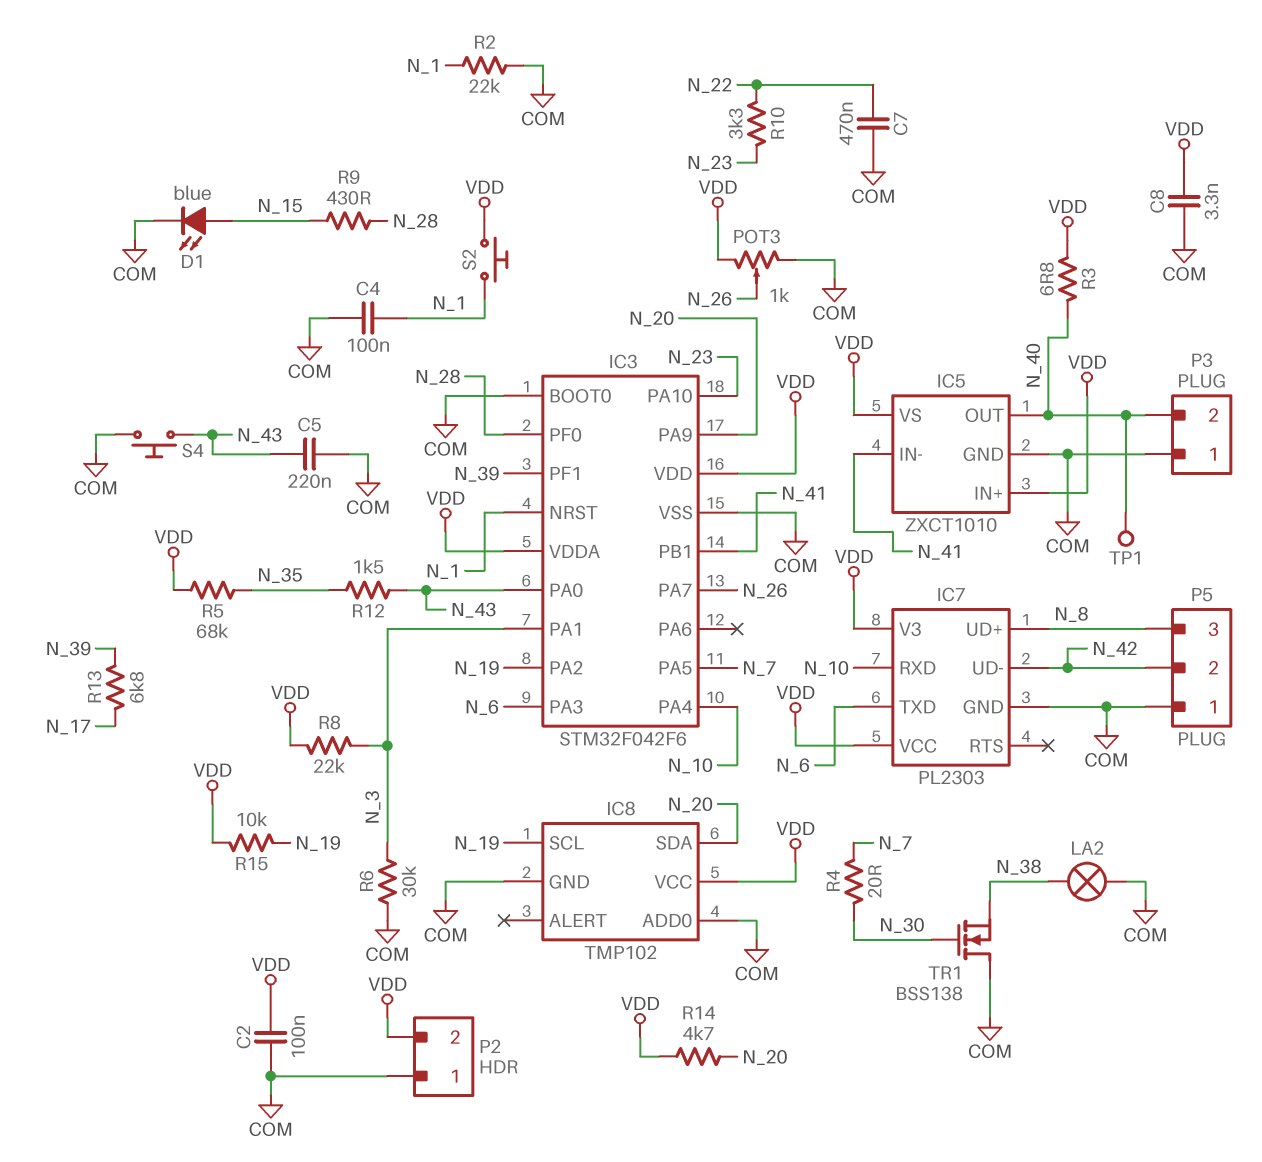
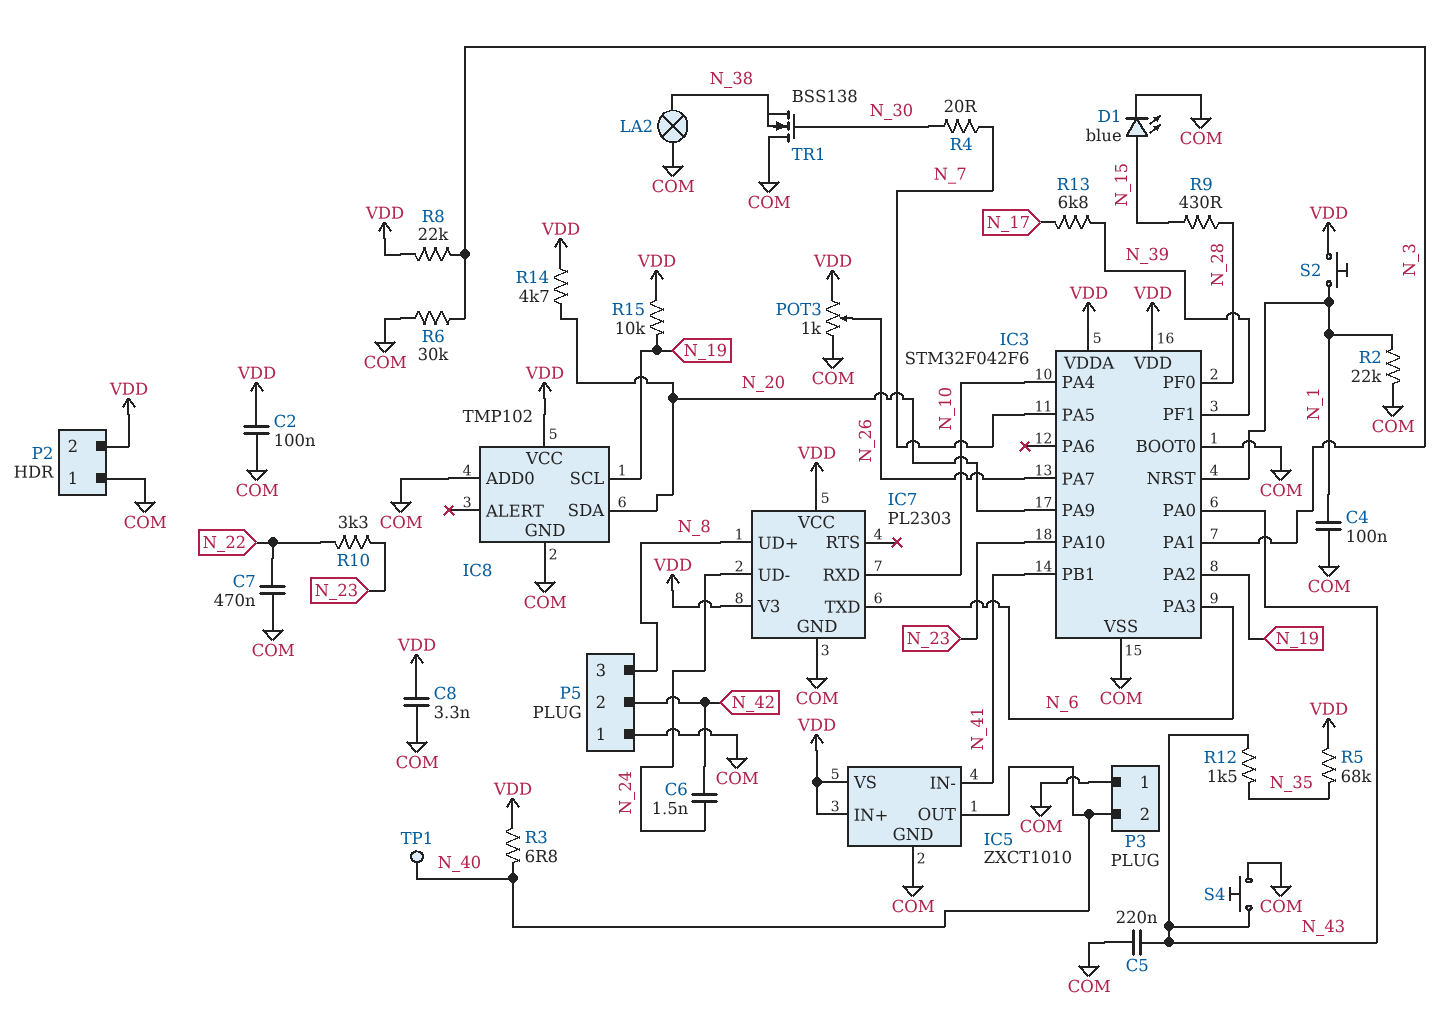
C6: none -> 1.5nF (N_24, N_42)
IC7 pin UD-: N_42 -> N_24

